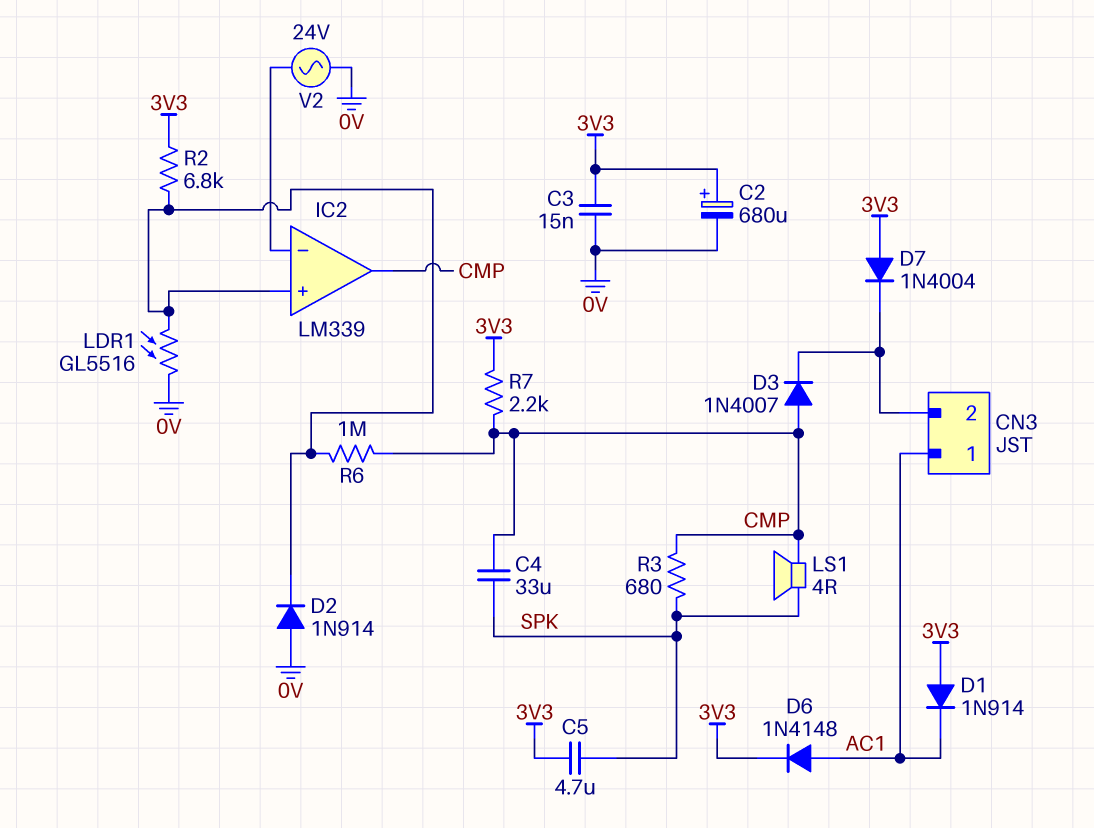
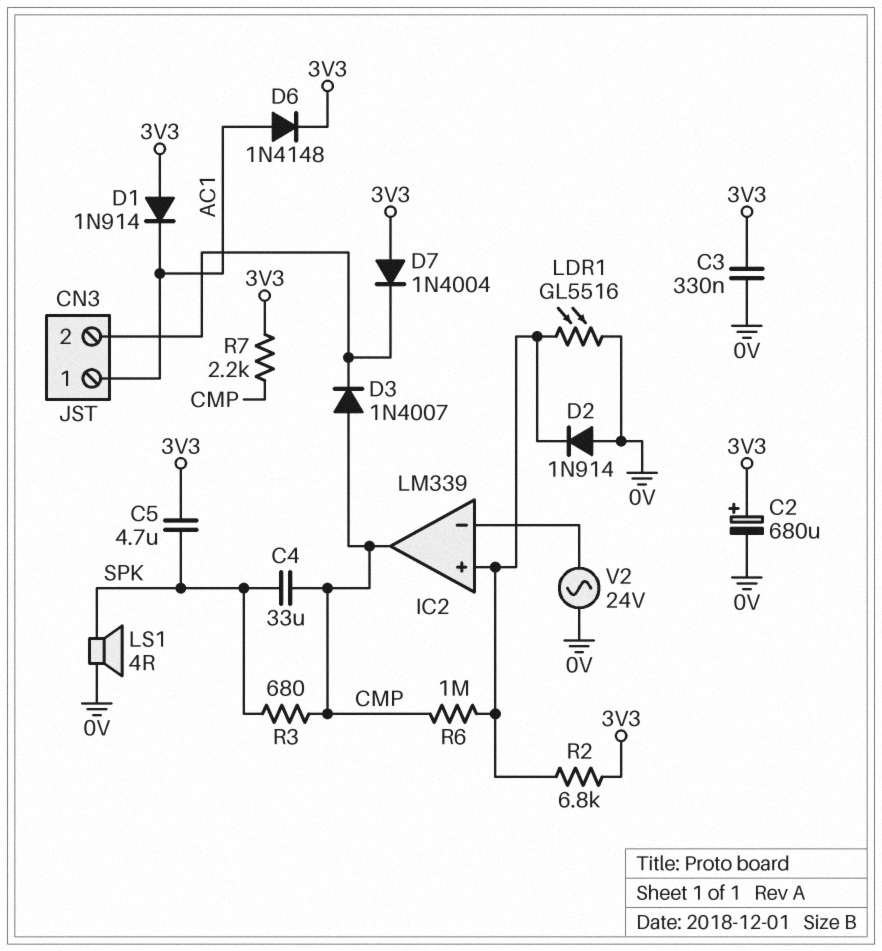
C3: 15nF (0V, 3V3) -> 330nF (0V, 3V3)
LS1: speaker 4R (CMP, SPK) -> speaker 4R (0V, SPK)

